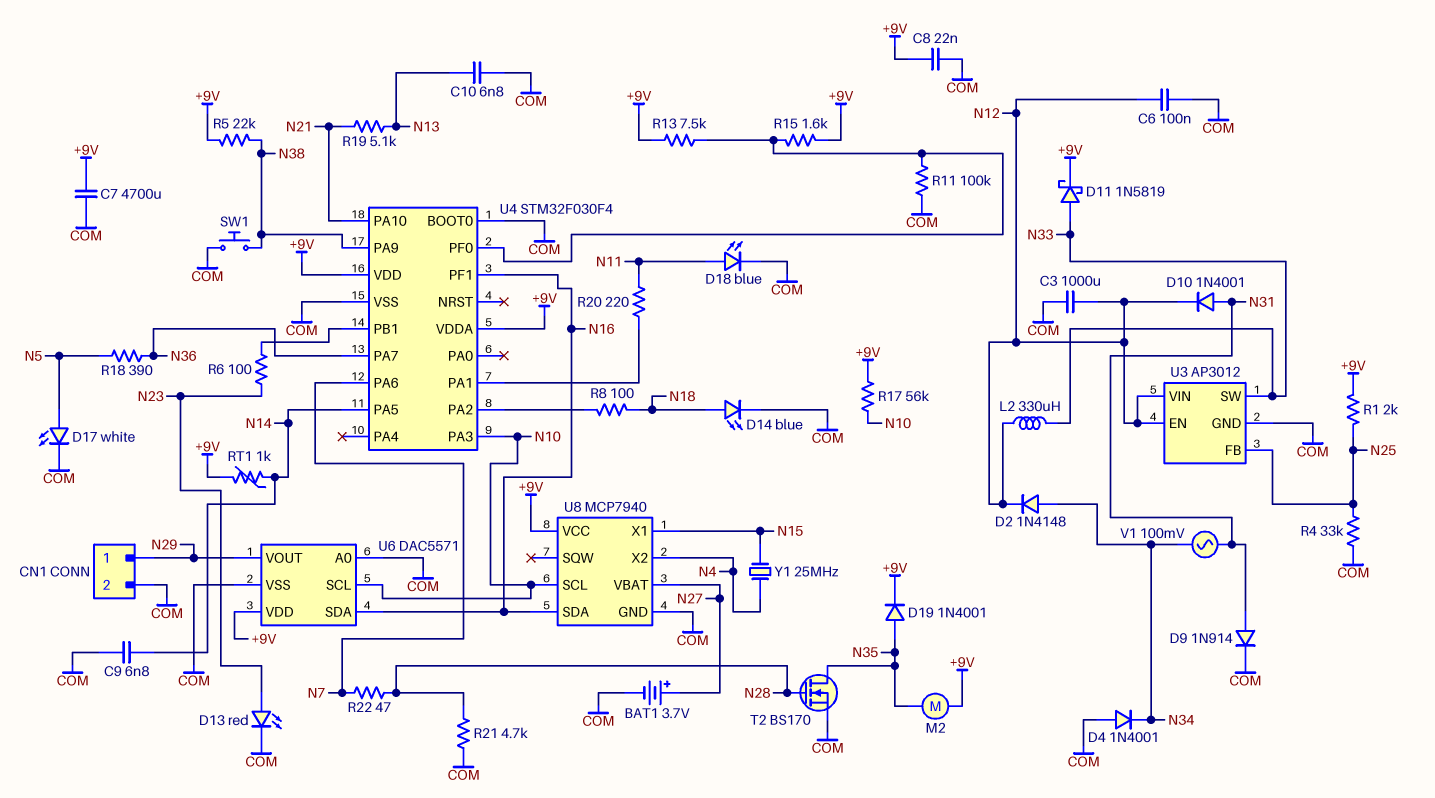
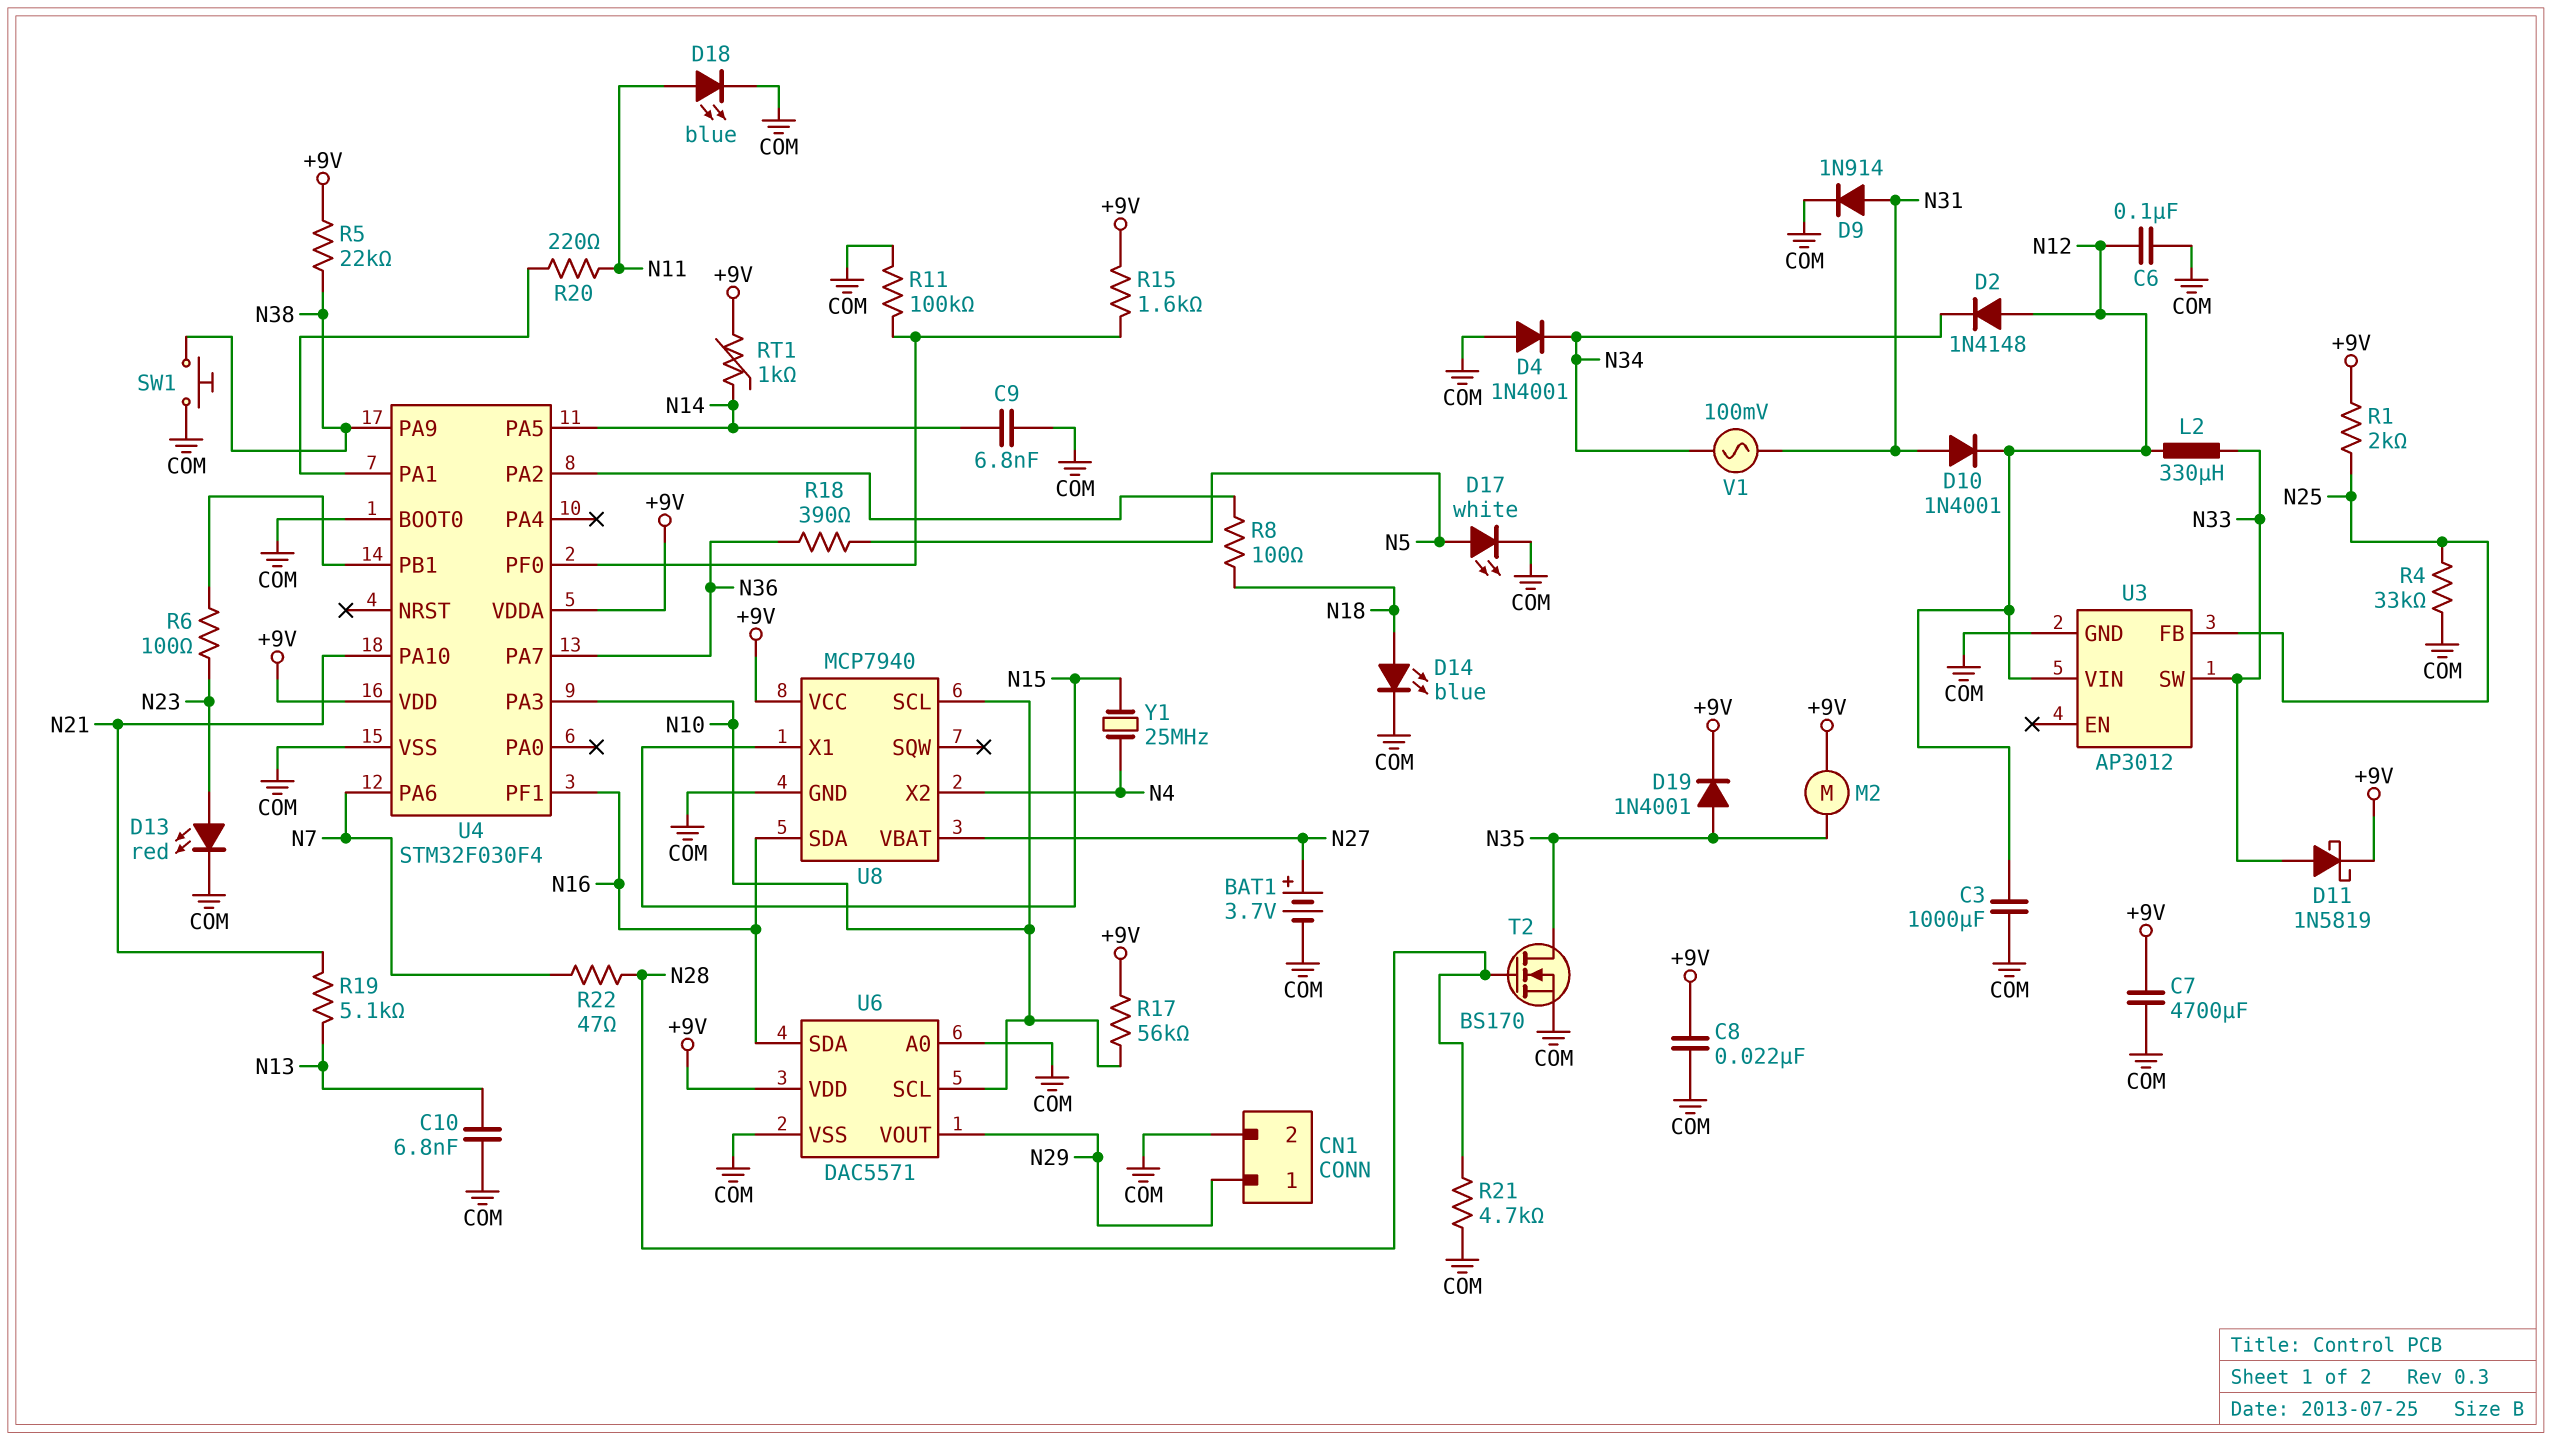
D2: diode 1N4148 (A N34, K N12) -> diode 1N4148 (A N12, K N34)
R13: 7.5k (+9V, U4/PF0) -> none
U3 pin EN: N12 -> none

